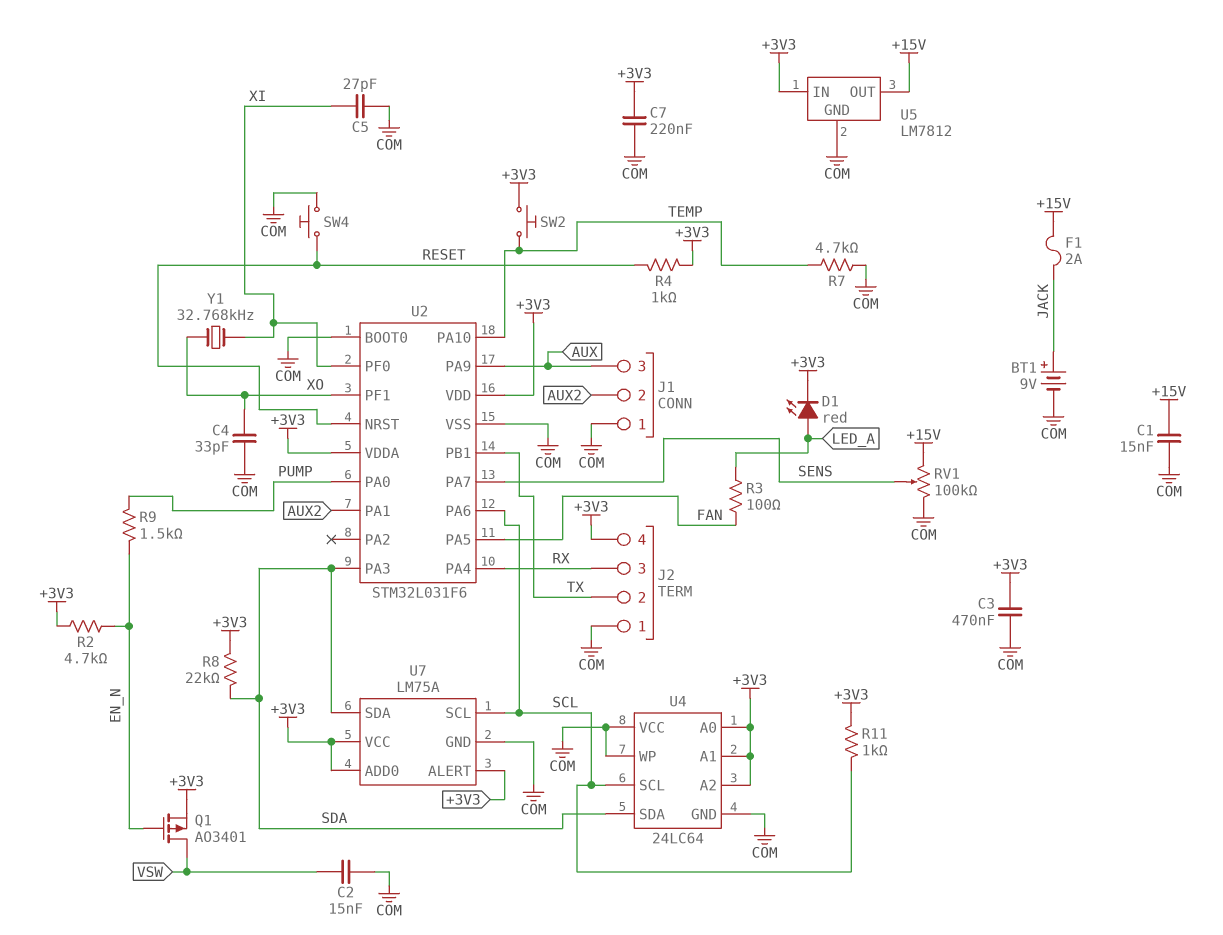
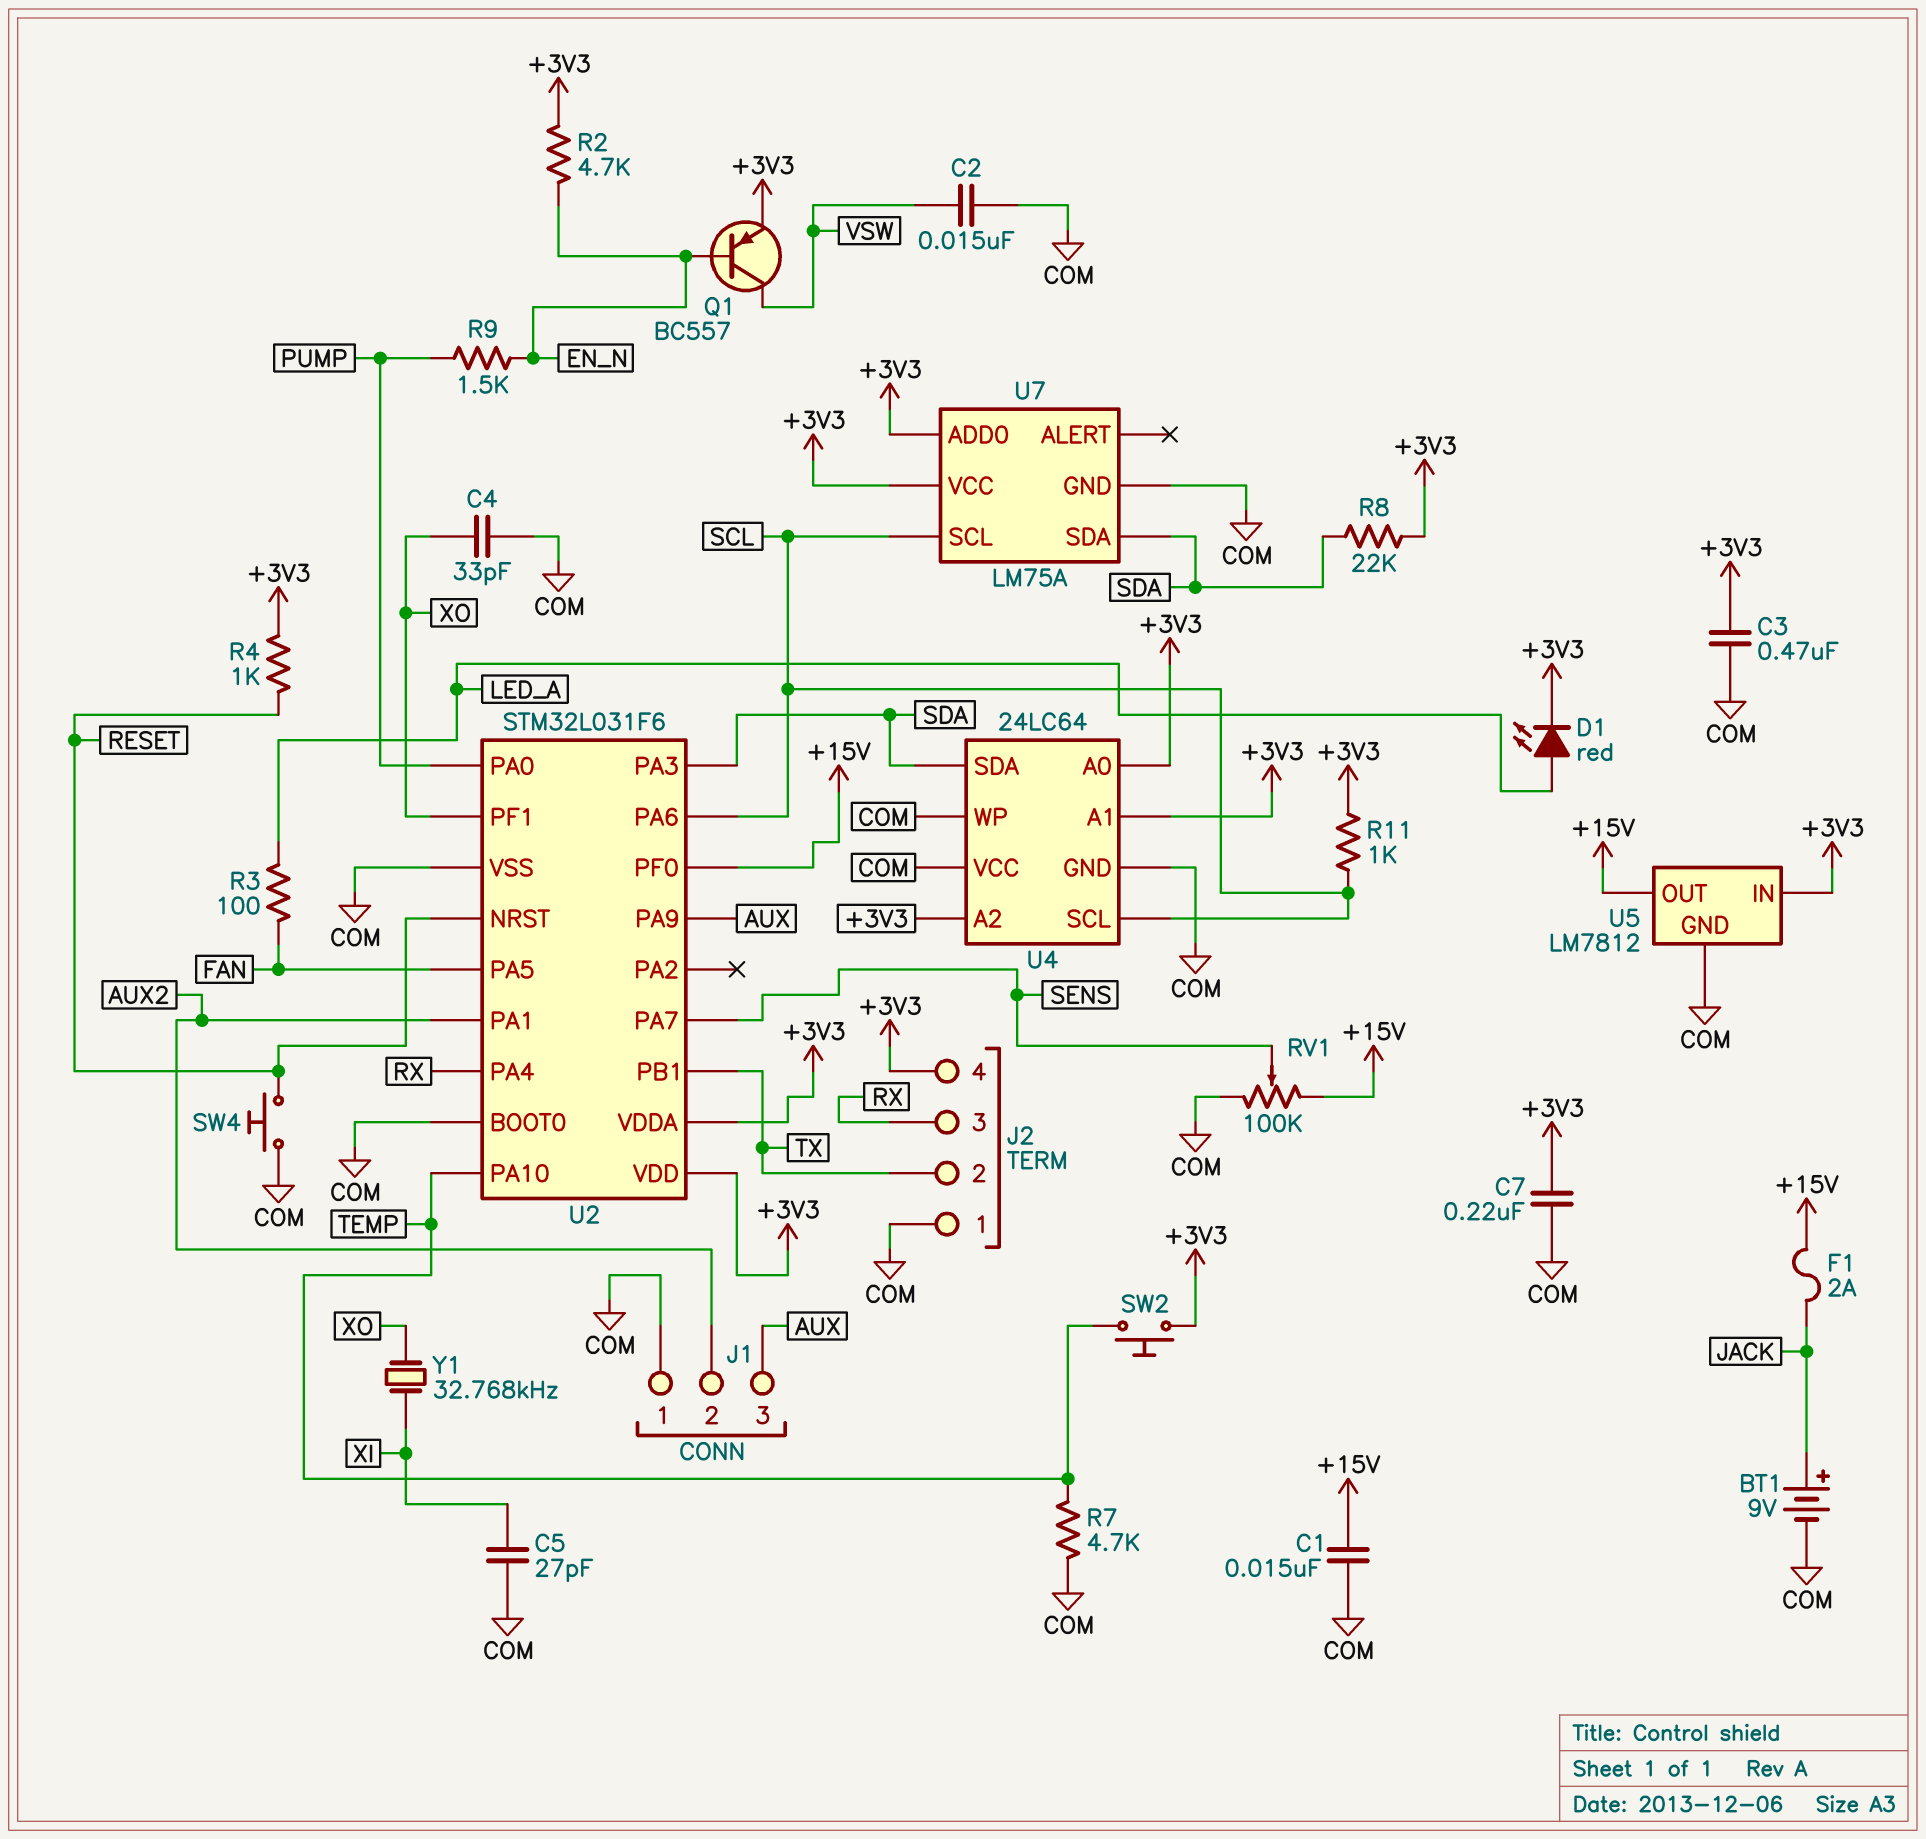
Q1: PMOS AO3401 (G EN_N, D VSW, S +3V3) -> PNP BC557 (B EN_N, C VSW, E +3V3)
U2 pin PF0: XI -> +15V
U7 pin ALERT: +3V3 -> none

